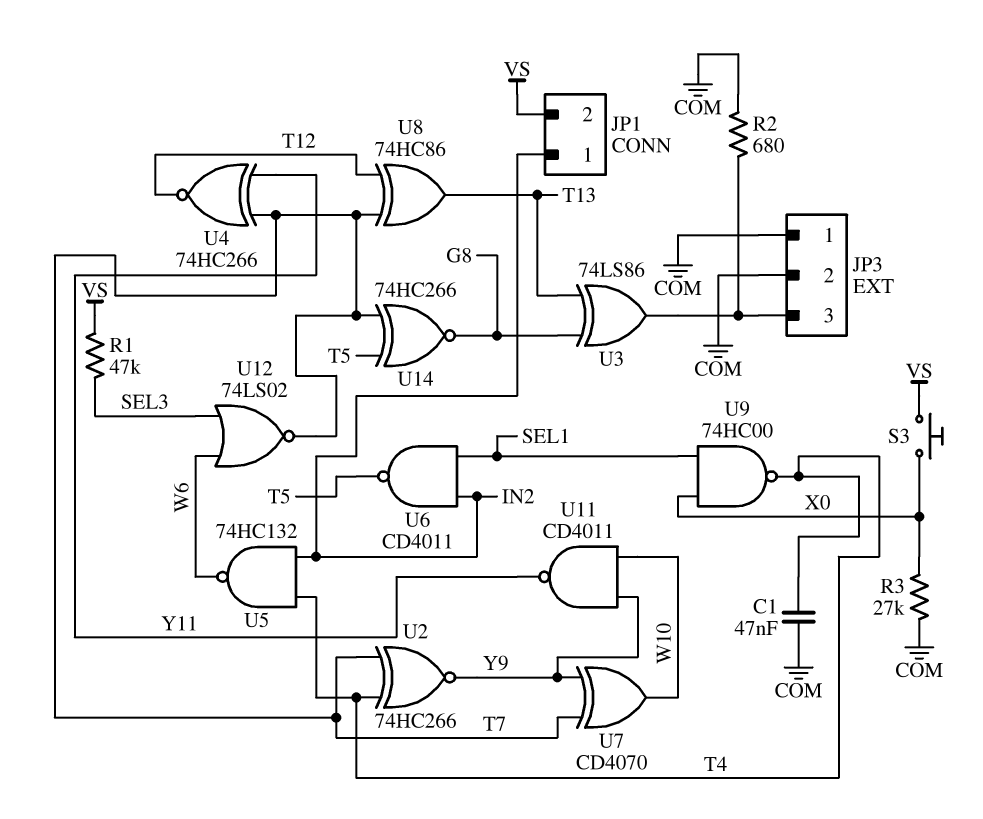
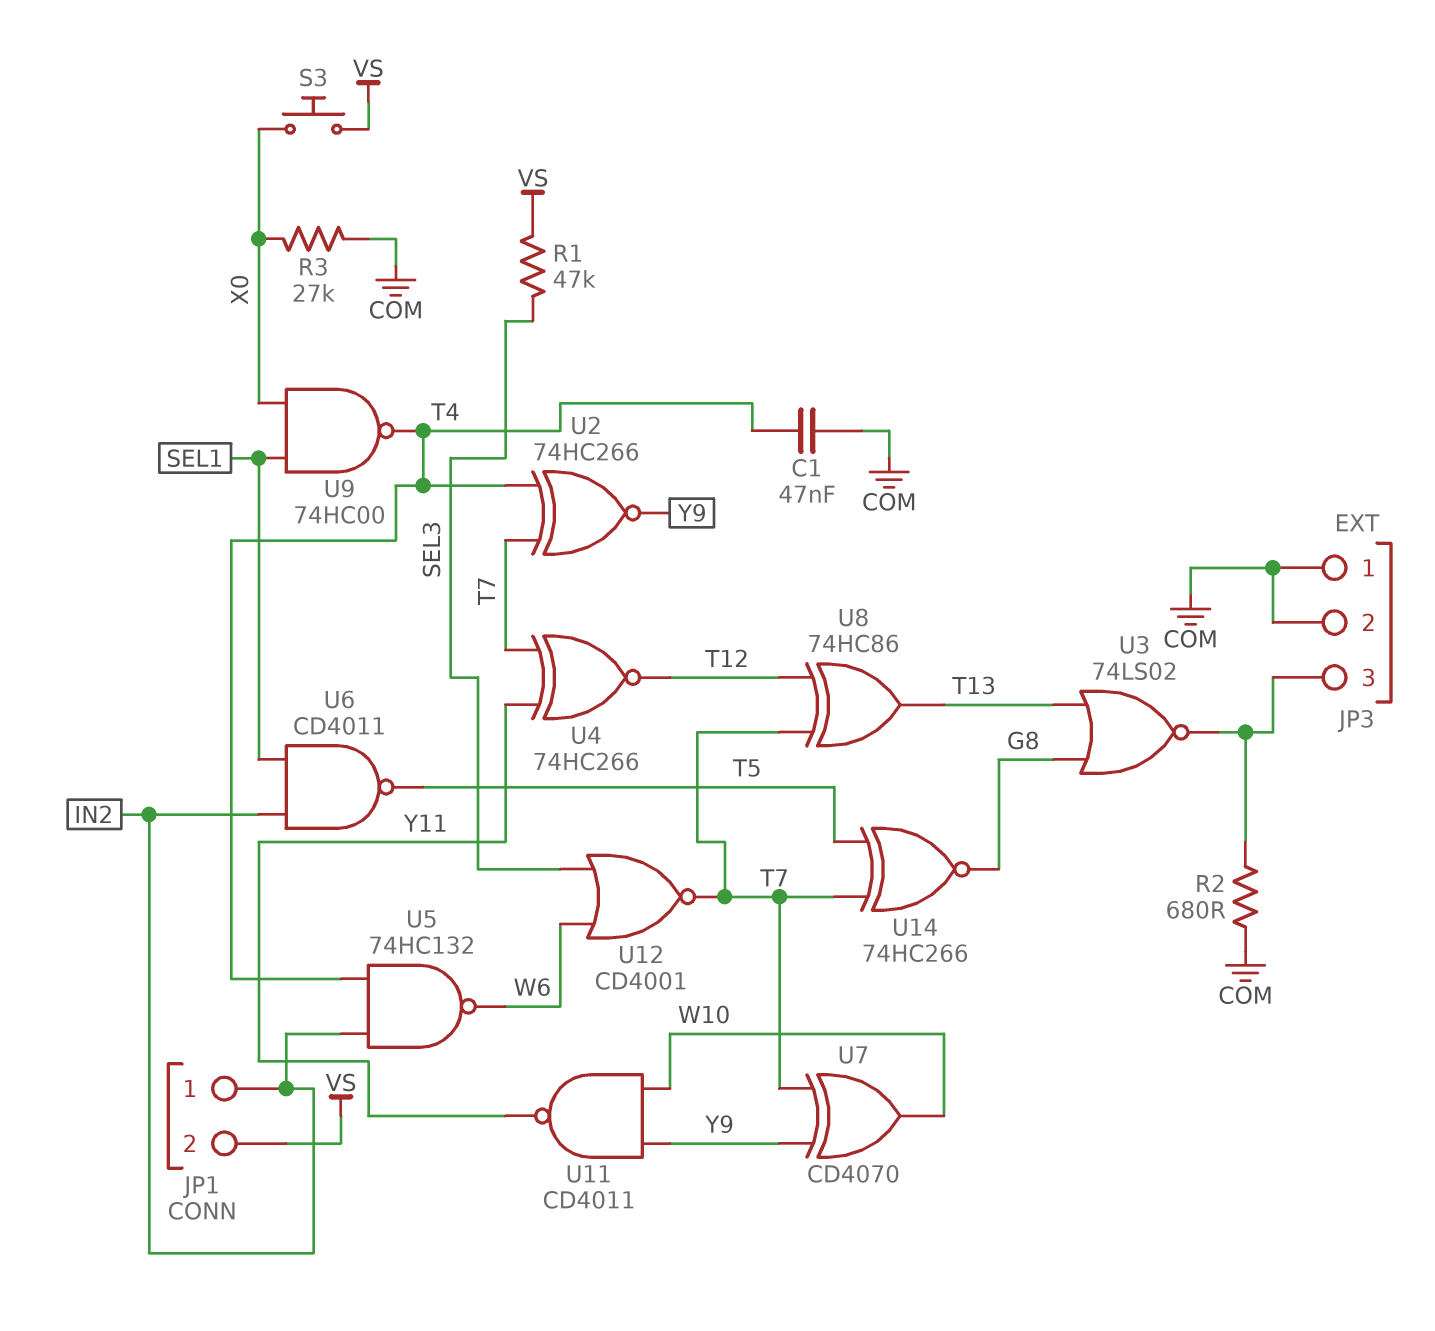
U3: XOR 74LS86 (in G8, in T13, out JP3/3) -> NOR 74LS02 (in G8, in T13, out JP3/3)
U12: NOR 74LS02 (in SEL3, in W6, out T7) -> NOR CD4001 (in SEL3, in W6, out T7)

